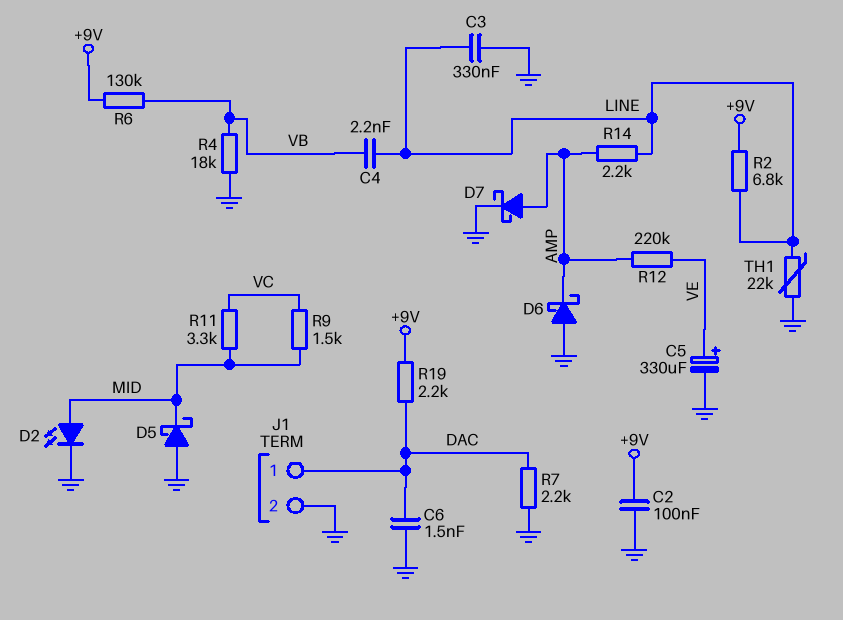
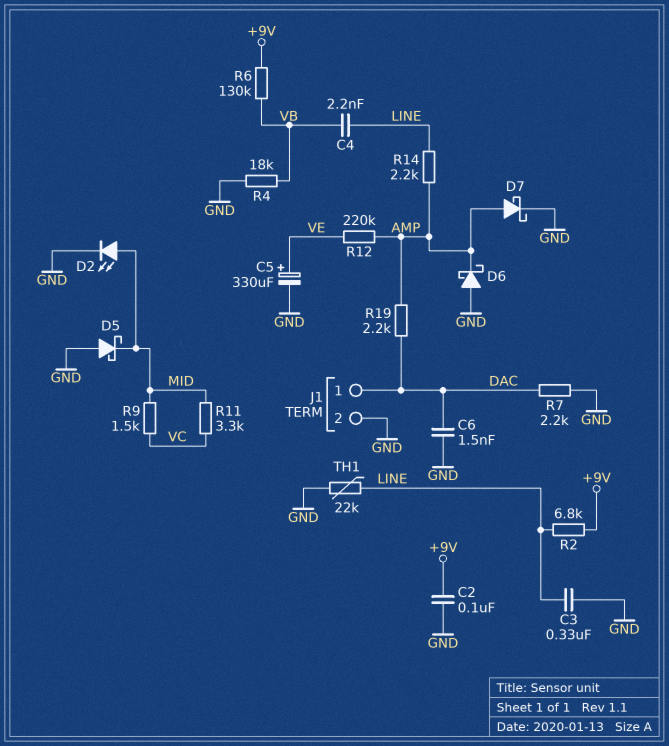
R19: 2.2k (+9V, DAC) -> 2.2k (AMP, DAC)

